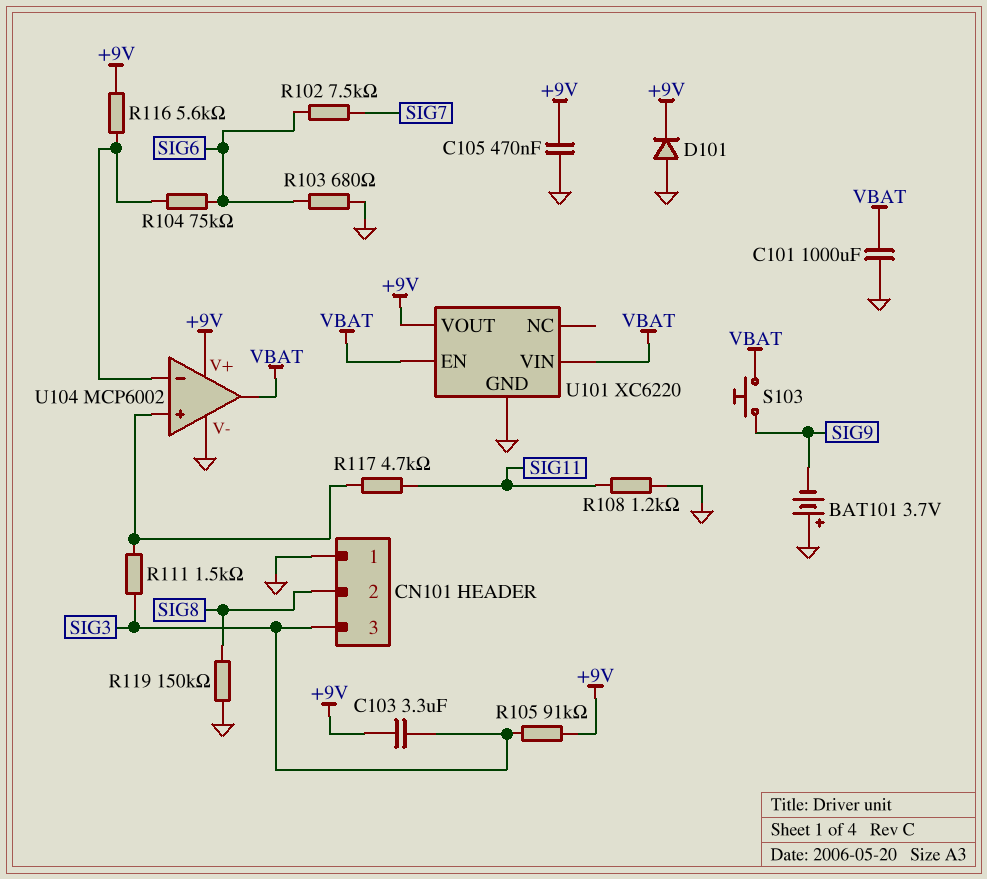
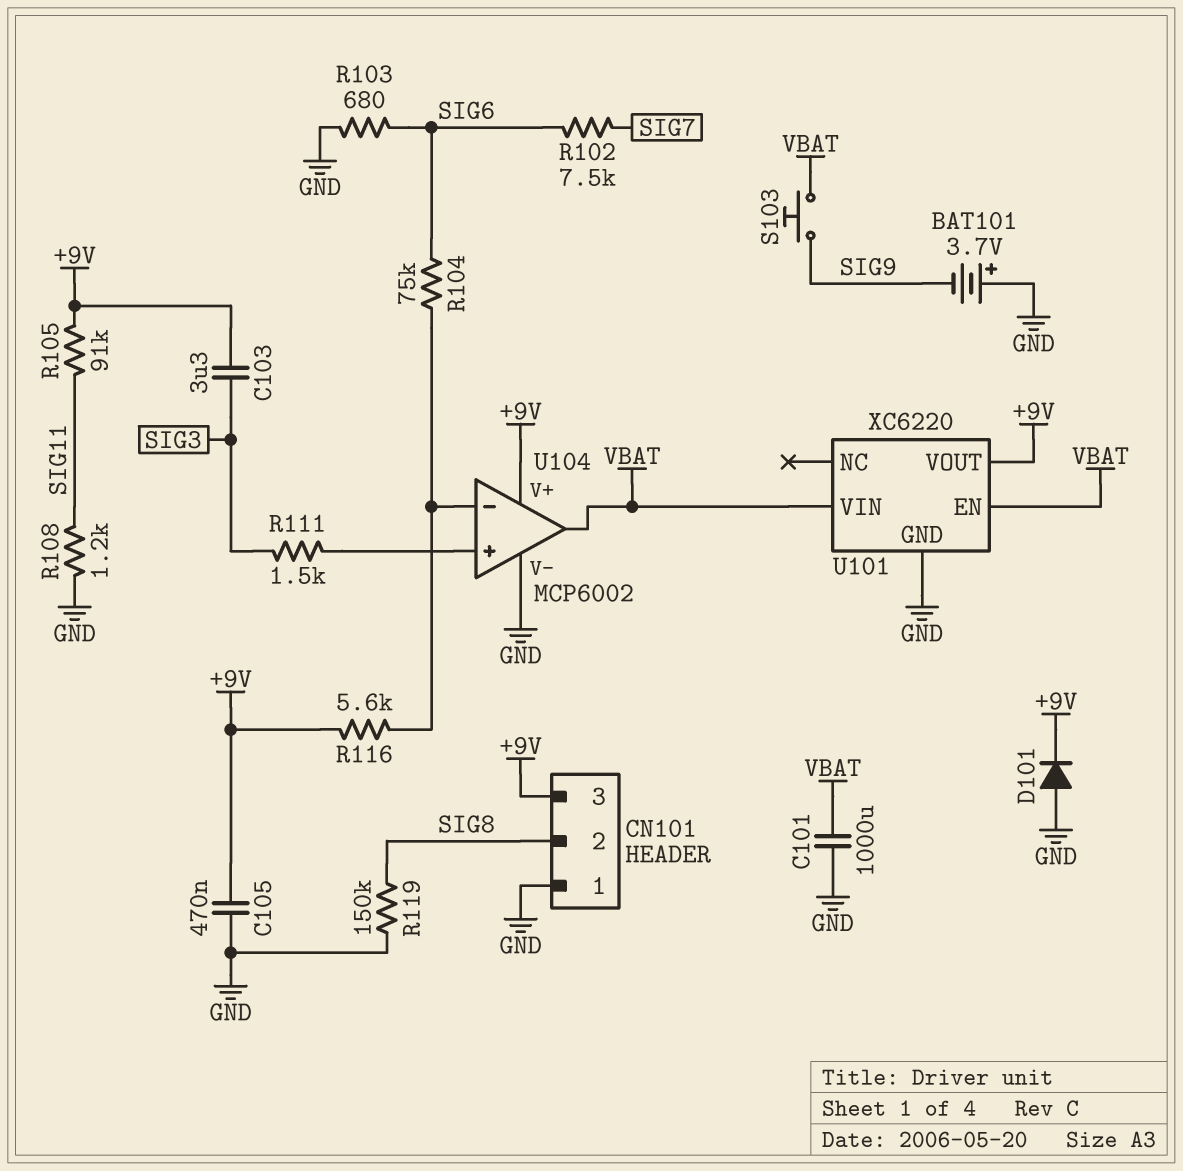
CN101 pin 3: SIG3 -> +9V
R105: 91k (+9V, SIG3) -> 91k (+9V, SIG11)
R117: 4.7k (SIG11, U104/in+) -> none

